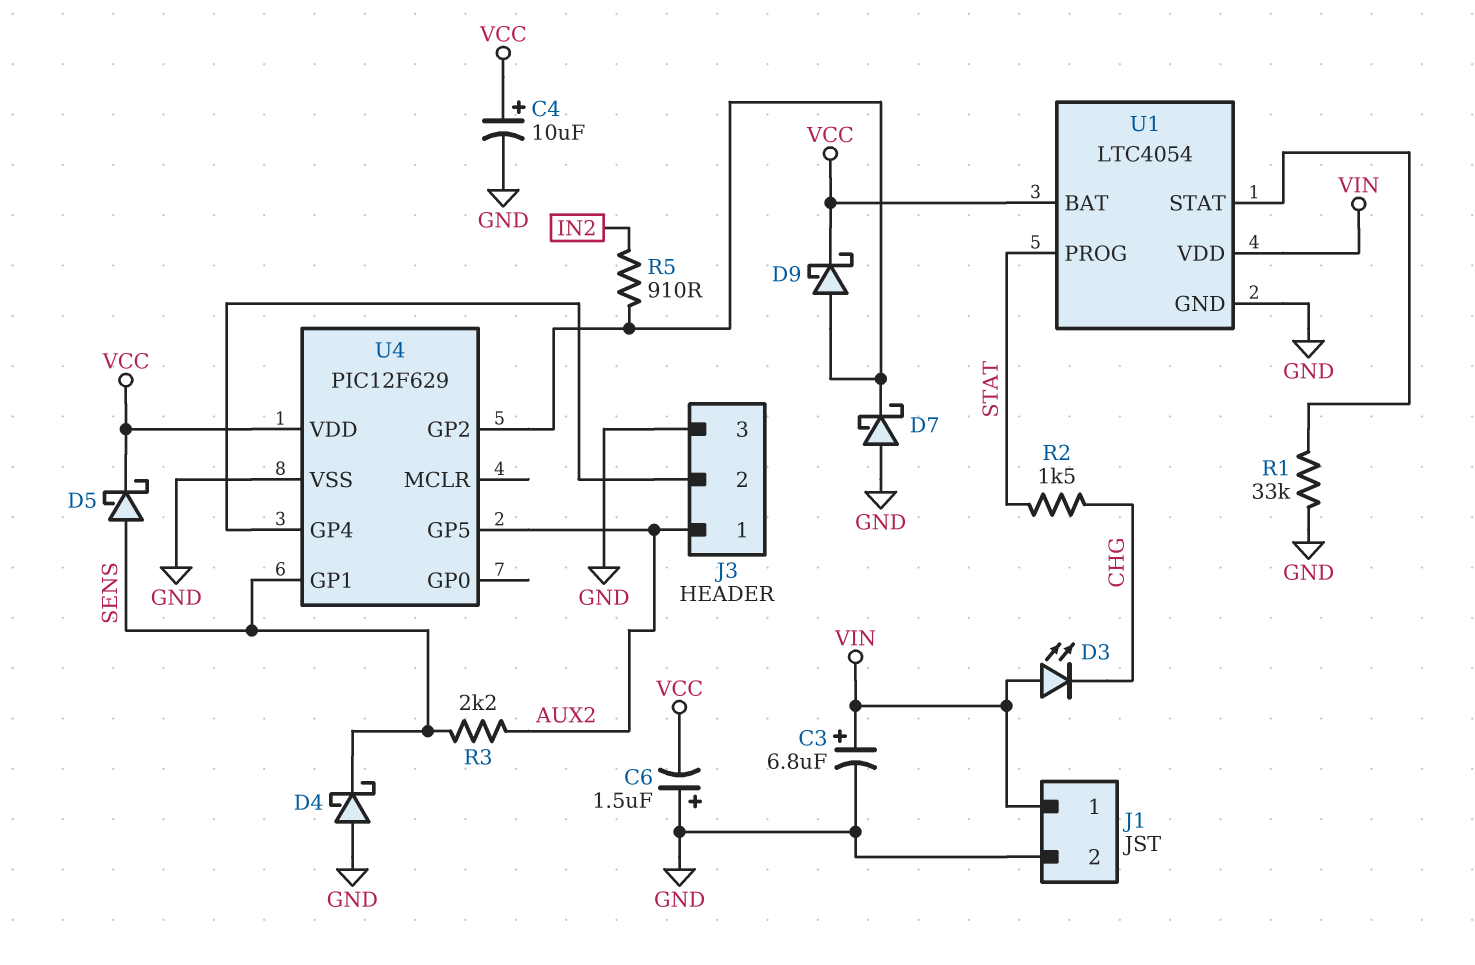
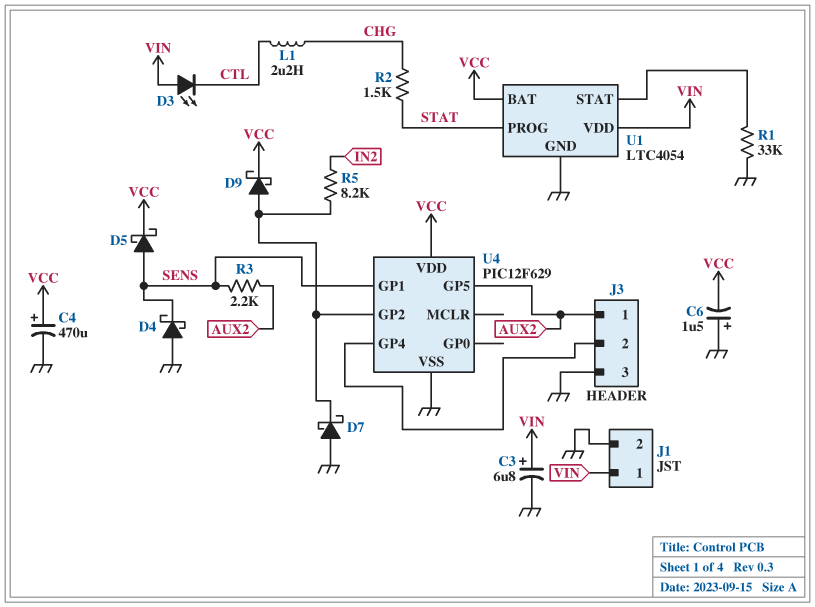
C4: 10uF (plus VCC, minus GND) -> 470uF (plus VCC, minus GND)
D3: LED (A VIN, K CHG) -> LED (A VIN, K CTL)
L1: none -> 2.2uH (CHG, CTL)
R5: 910 (IN2, U4/GP2) -> 8.2k (IN2, U4/GP2)

